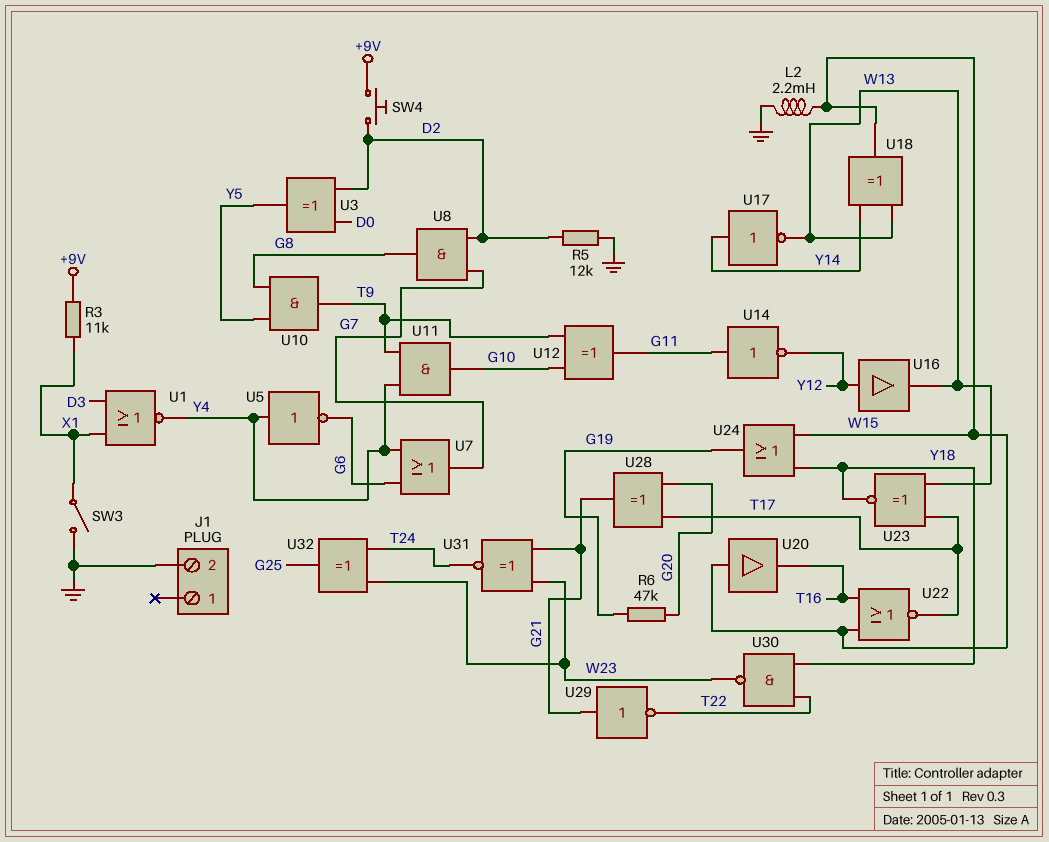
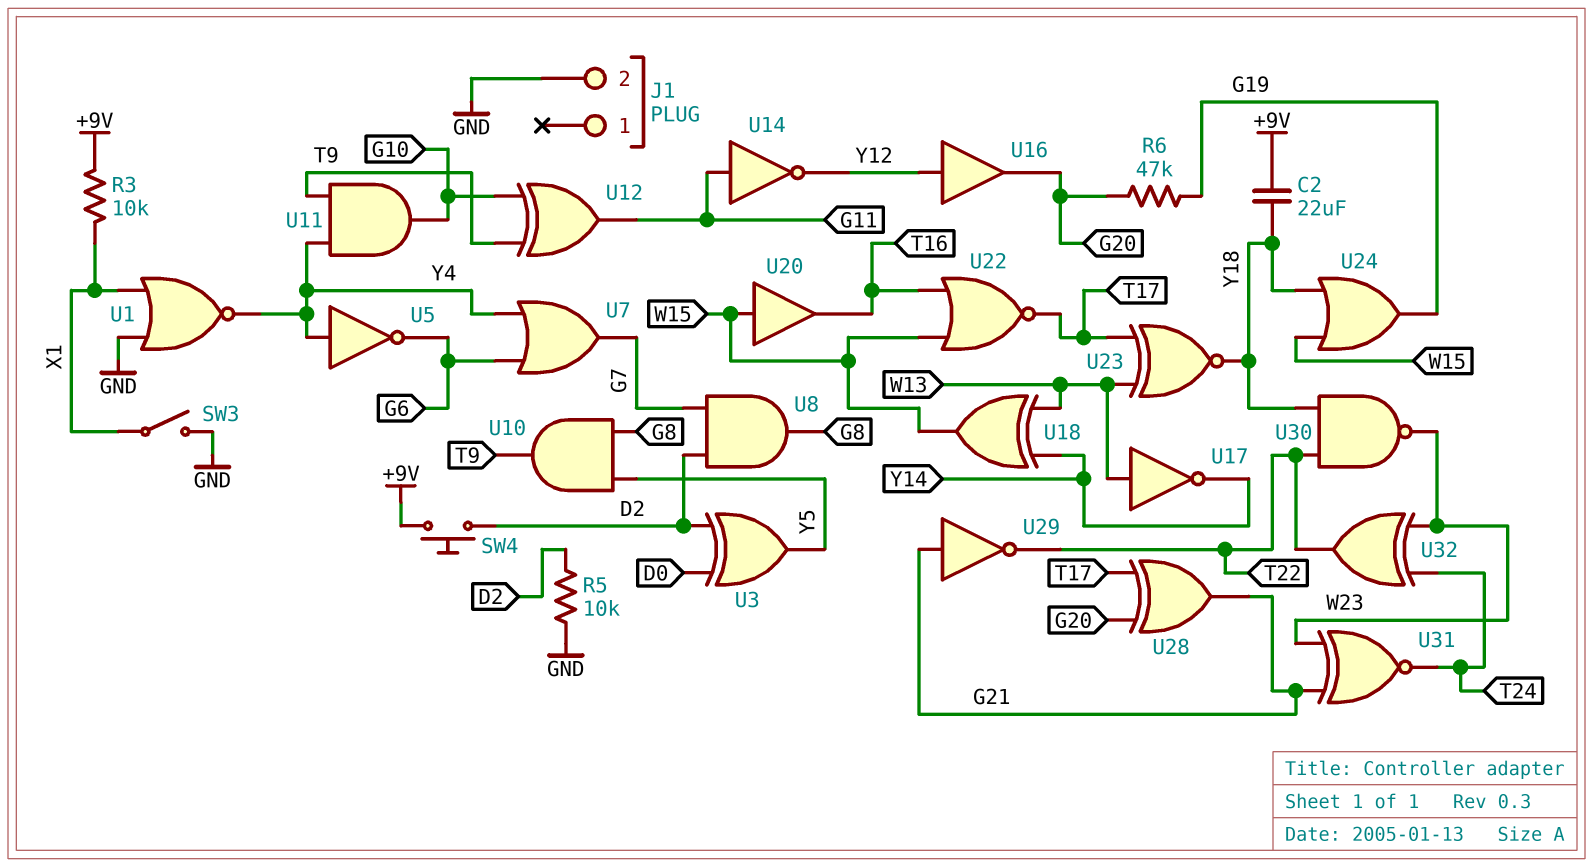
C2: none -> 22uF (+9V, Y18)
L2: 2.2mH (GND, W15) -> none
R3: 11k (+9V, X1) -> 10k (+9V, X1)
R5: 12k (D2, GND) -> 10k (D2, GND)
U1: NOR (in D3, in X1, out Y4) -> NOR (in GND, in X1, out Y4)
U16: buffer (in Y12, out W13) -> buffer (in Y12, out G20)
U17: NOT (in Y14, out W13) -> NOT (in W13, out Y14)
U32: XOR (in T24, in W23, out G25) -> XOR (in T24, in W23, out T22)

